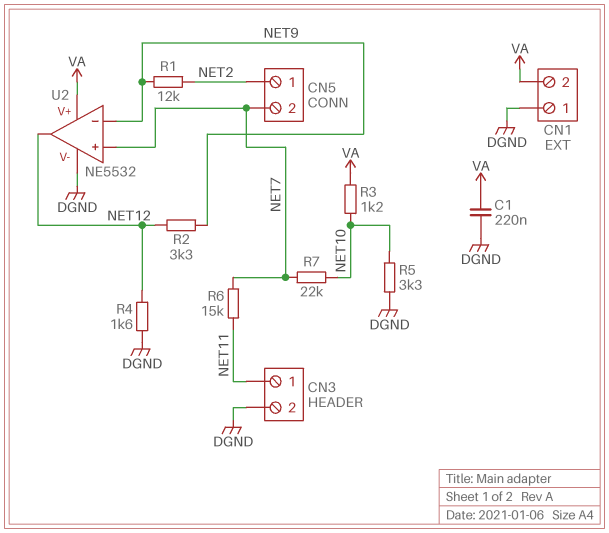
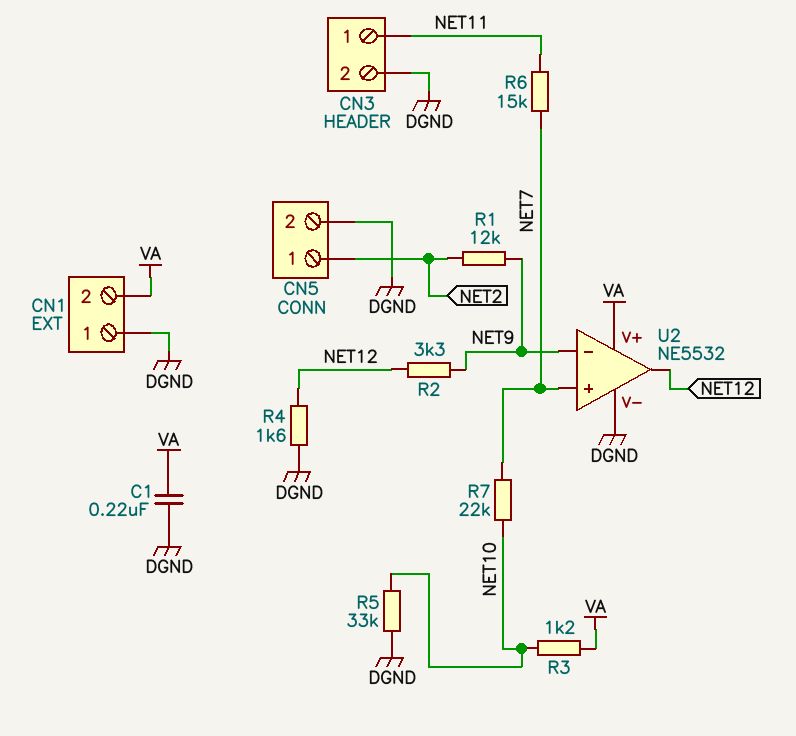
CN5 pin 2: NET7 -> DGND
R5: 3.3k (DGND, NET10) -> 33k (DGND, NET10)

